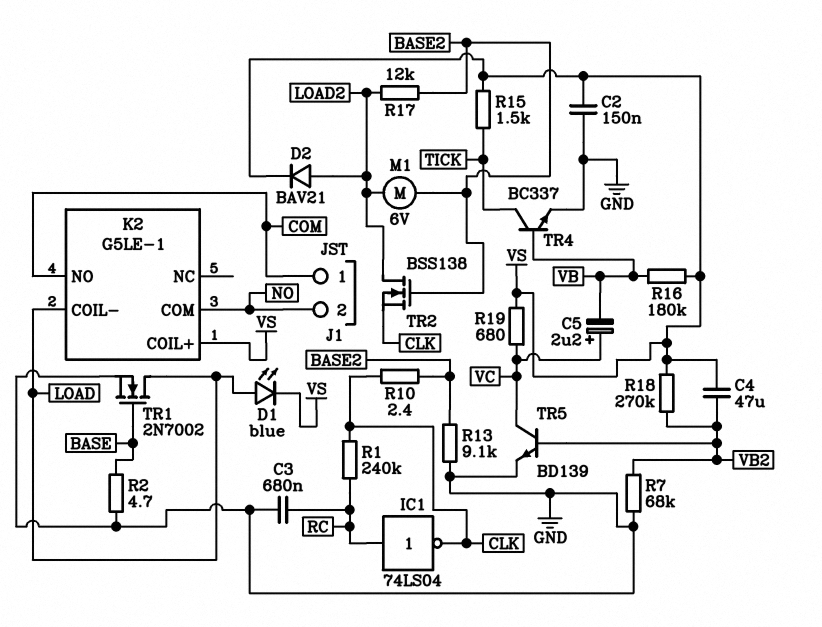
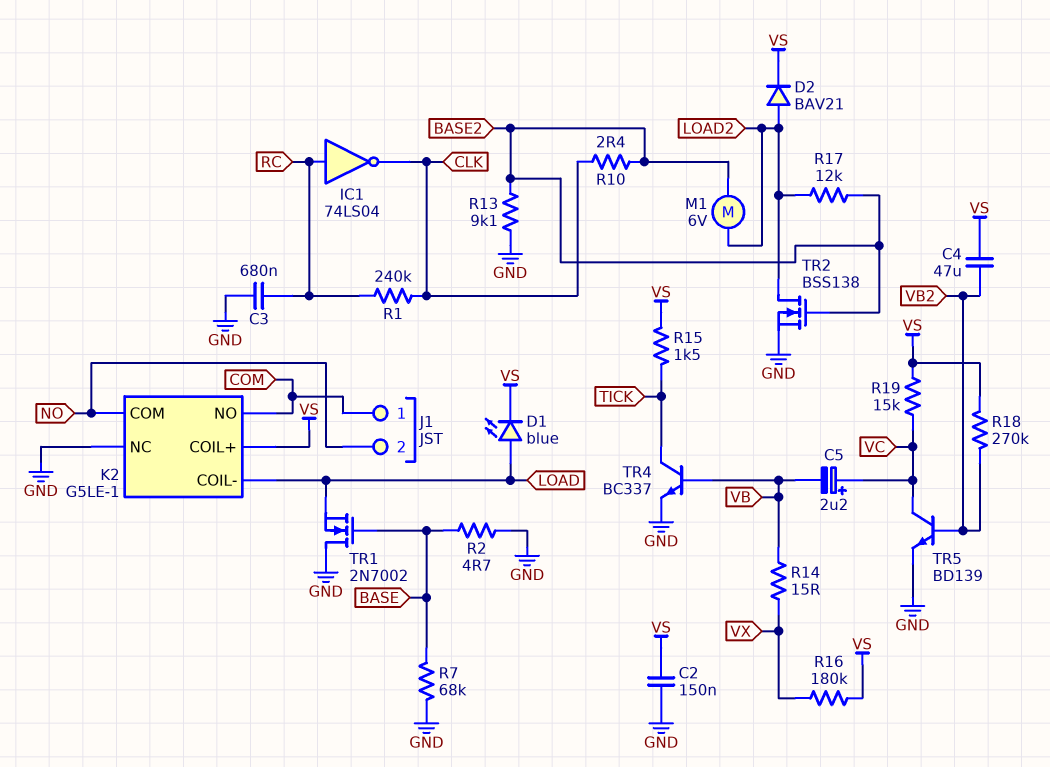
K2 pin NC: none -> GND
R7: 68k (GND, VB2) -> 68k (BASE, GND)
R14: none -> 15 (VB, VX)
R16: 180k (VB, VS) -> 180k (VS, VX)
R19: 680 (VC, VS) -> 15k (VC, VS)
TR1: NMOS 2N7002 (G BASE, D LOAD, S GND) -> NMOS 2N7002 (G BASE, D GND, S LOAD)
TR2: NMOS BSS138 (G BASE2, D LOAD2, S CLK) -> NMOS BSS138 (G BASE2, D LOAD2, S GND)

